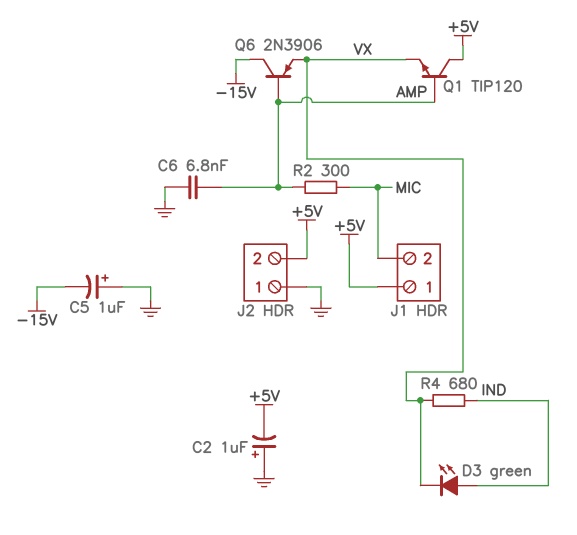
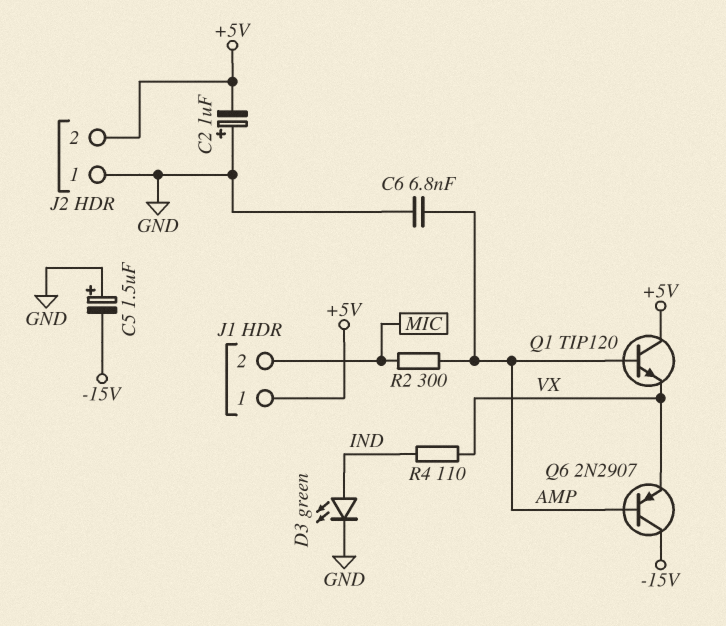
C5: 1uF (plus GND, minus -15V) -> 1.5uF (plus GND, minus -15V)
D3: LED green (A IND, K VX) -> LED green (A IND, K GND)
Q6: PNP 2N3906 (B AMP, C -15V, E VX) -> PNP 2N2907 (B AMP, C -15V, E VX)
R4: 680 (IND, VX) -> 110 (IND, VX)

